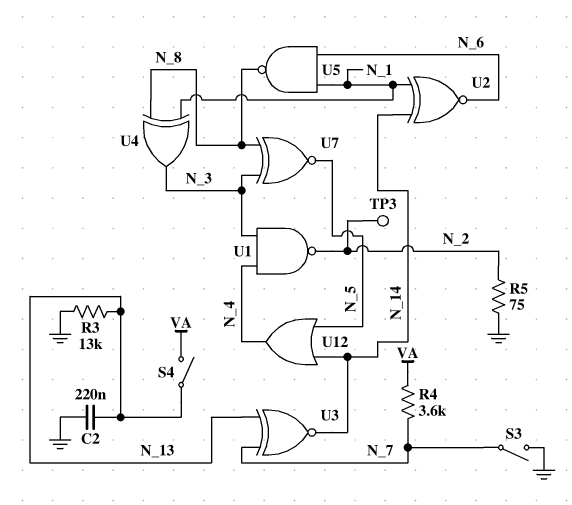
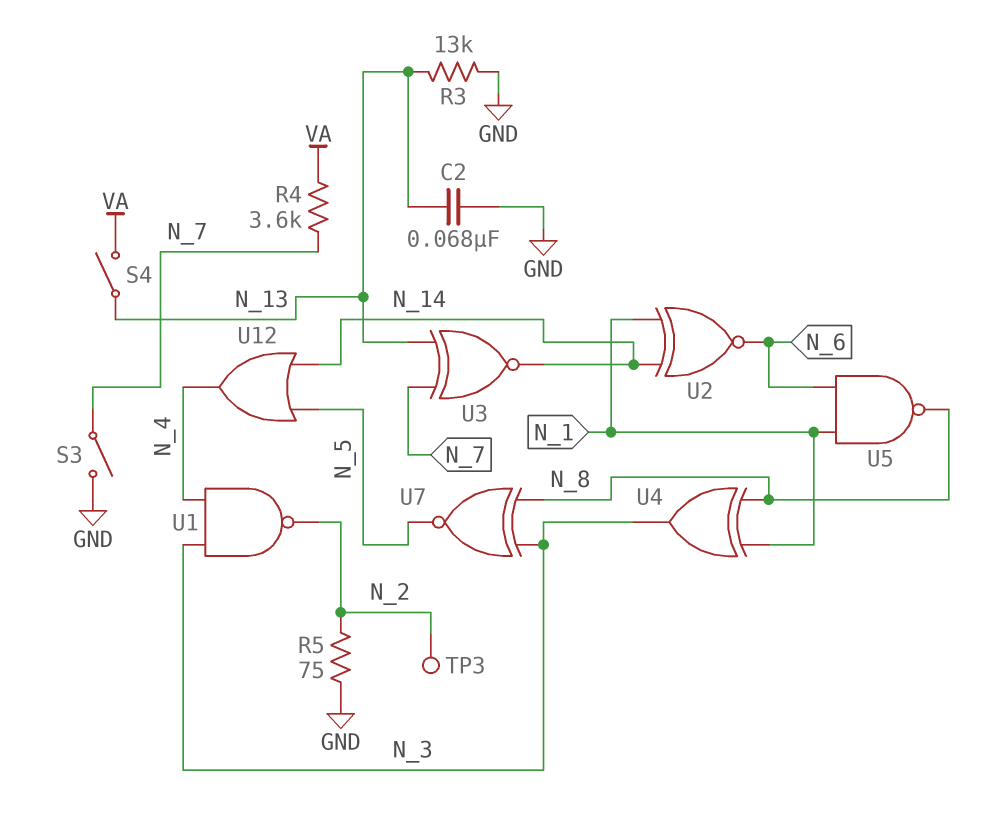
C2: 220nF (GND, N_13) -> 68nF (GND, N_13)

